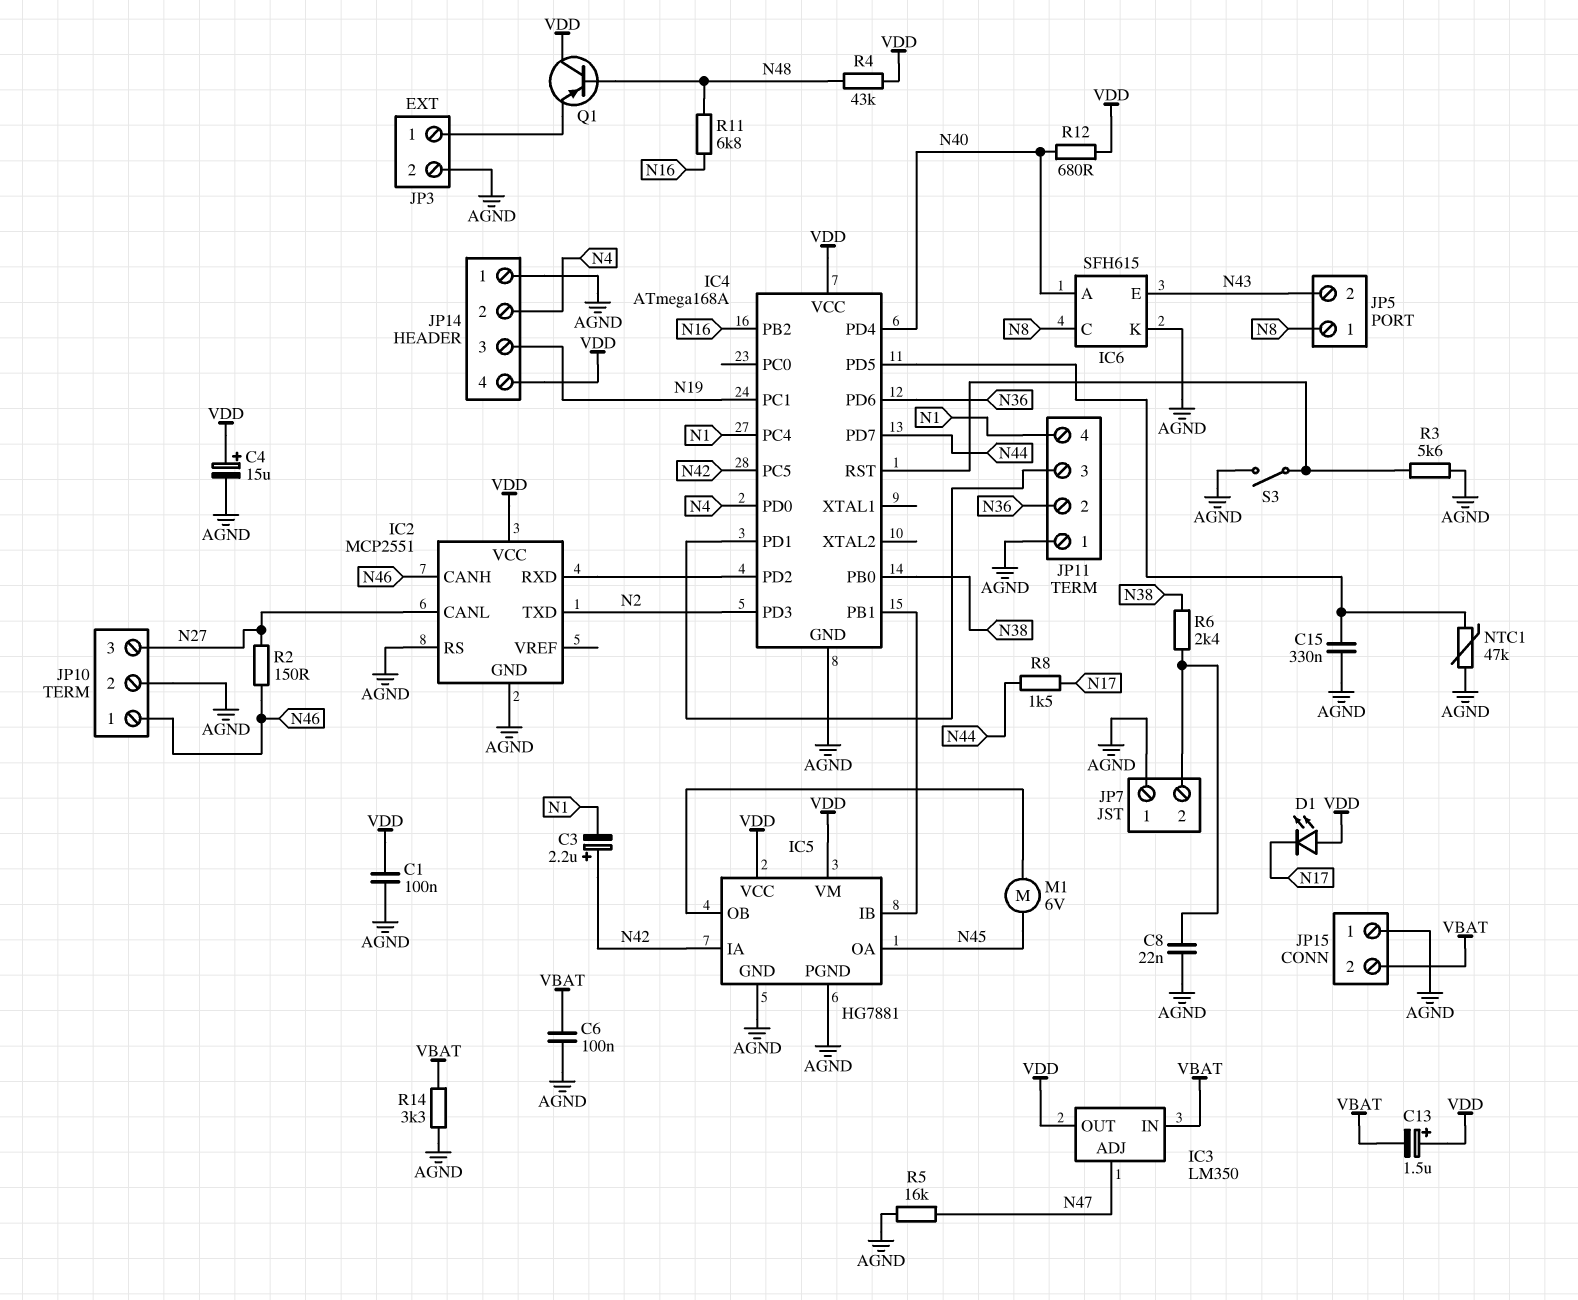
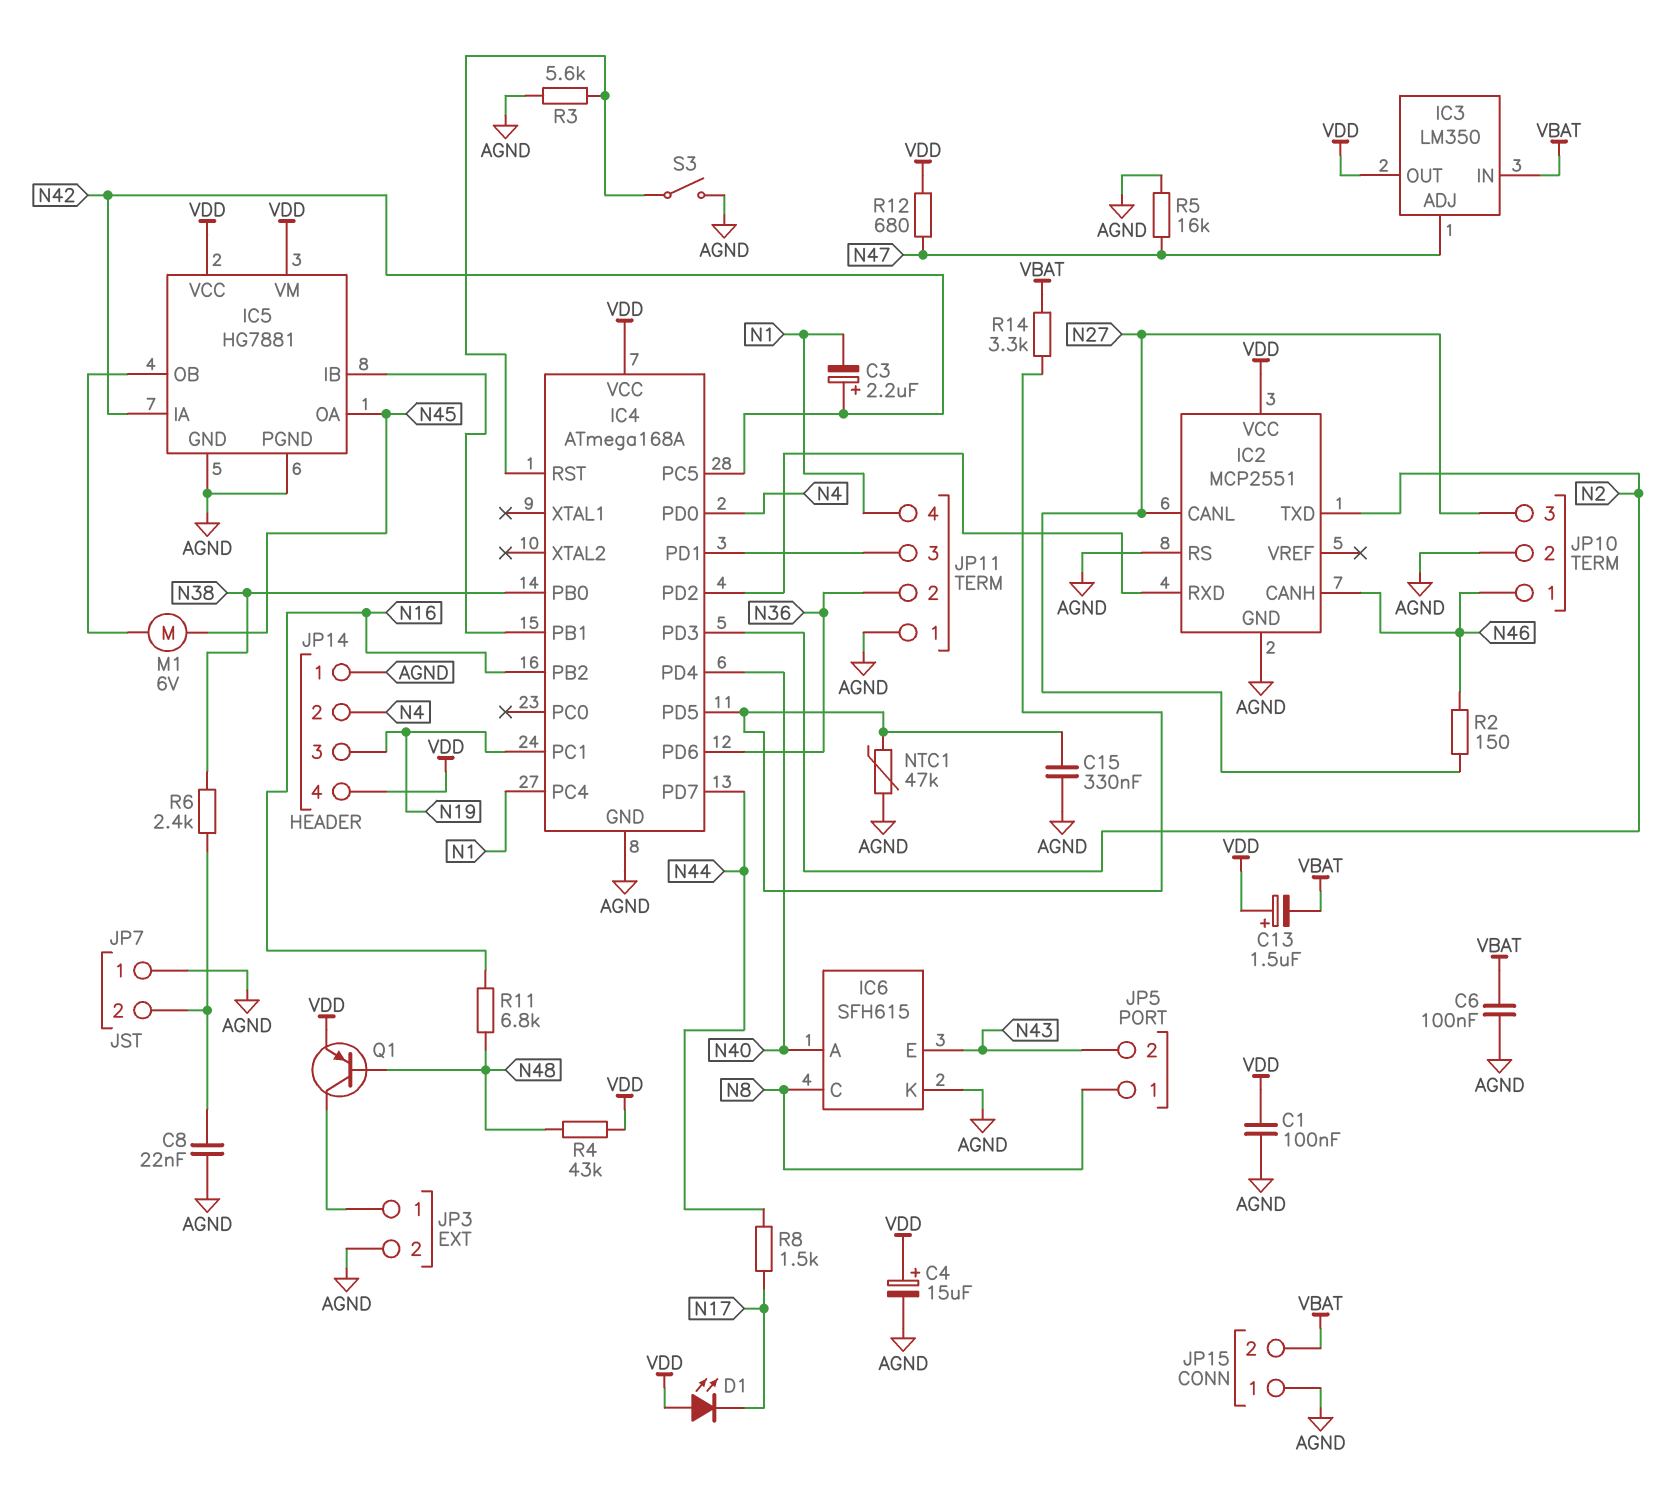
Q1: PNP (B N48, C VDD, E JP3/1) -> PNP (B N48, C JP3/1, E VDD)
R12: 680 (N40, VDD) -> 680 (N47, VDD)
R14: 3.3k (AGND, VBAT) -> 3.3k (IC4/PD5, VBAT)

